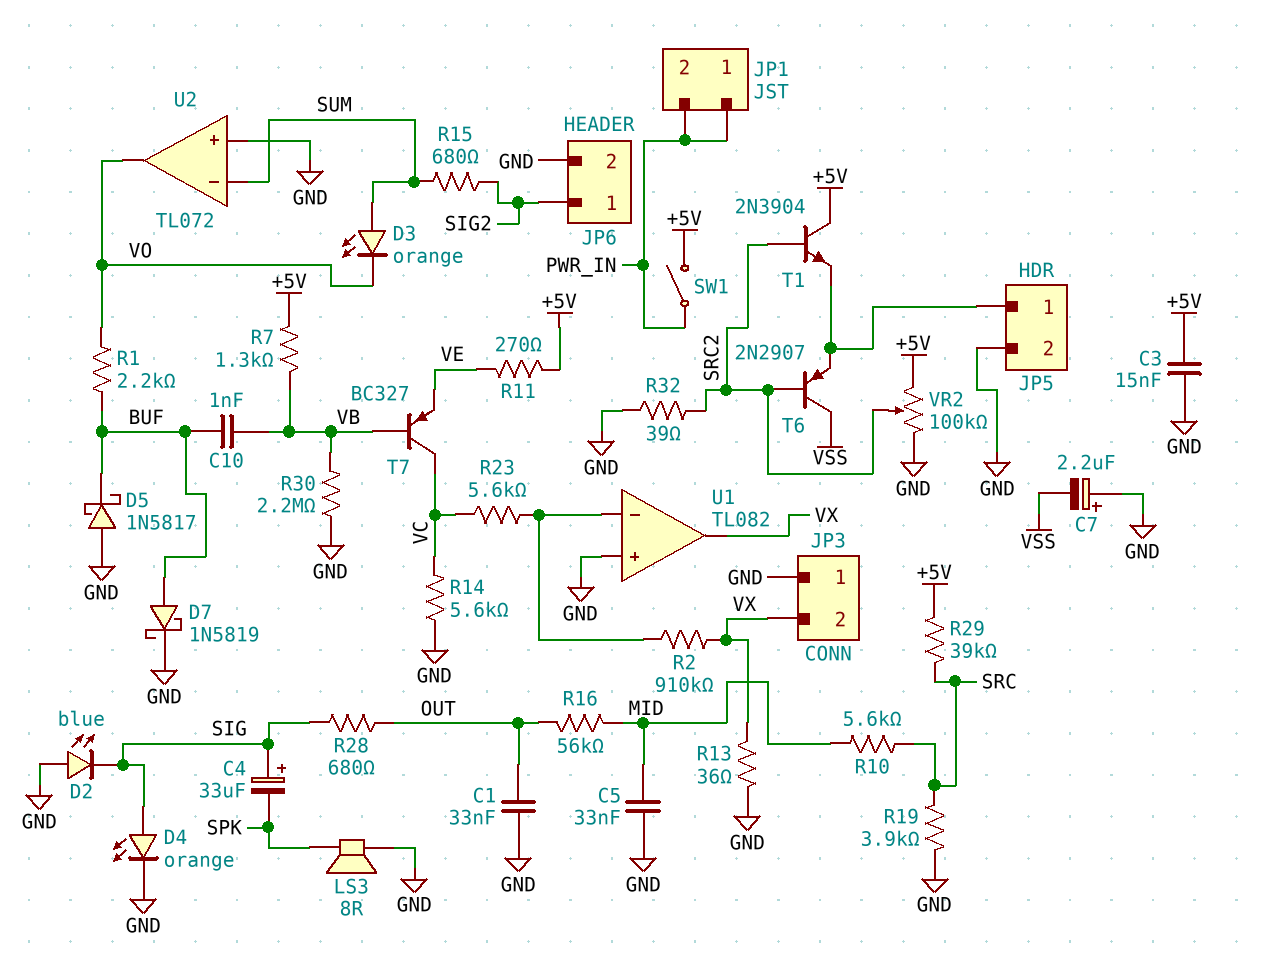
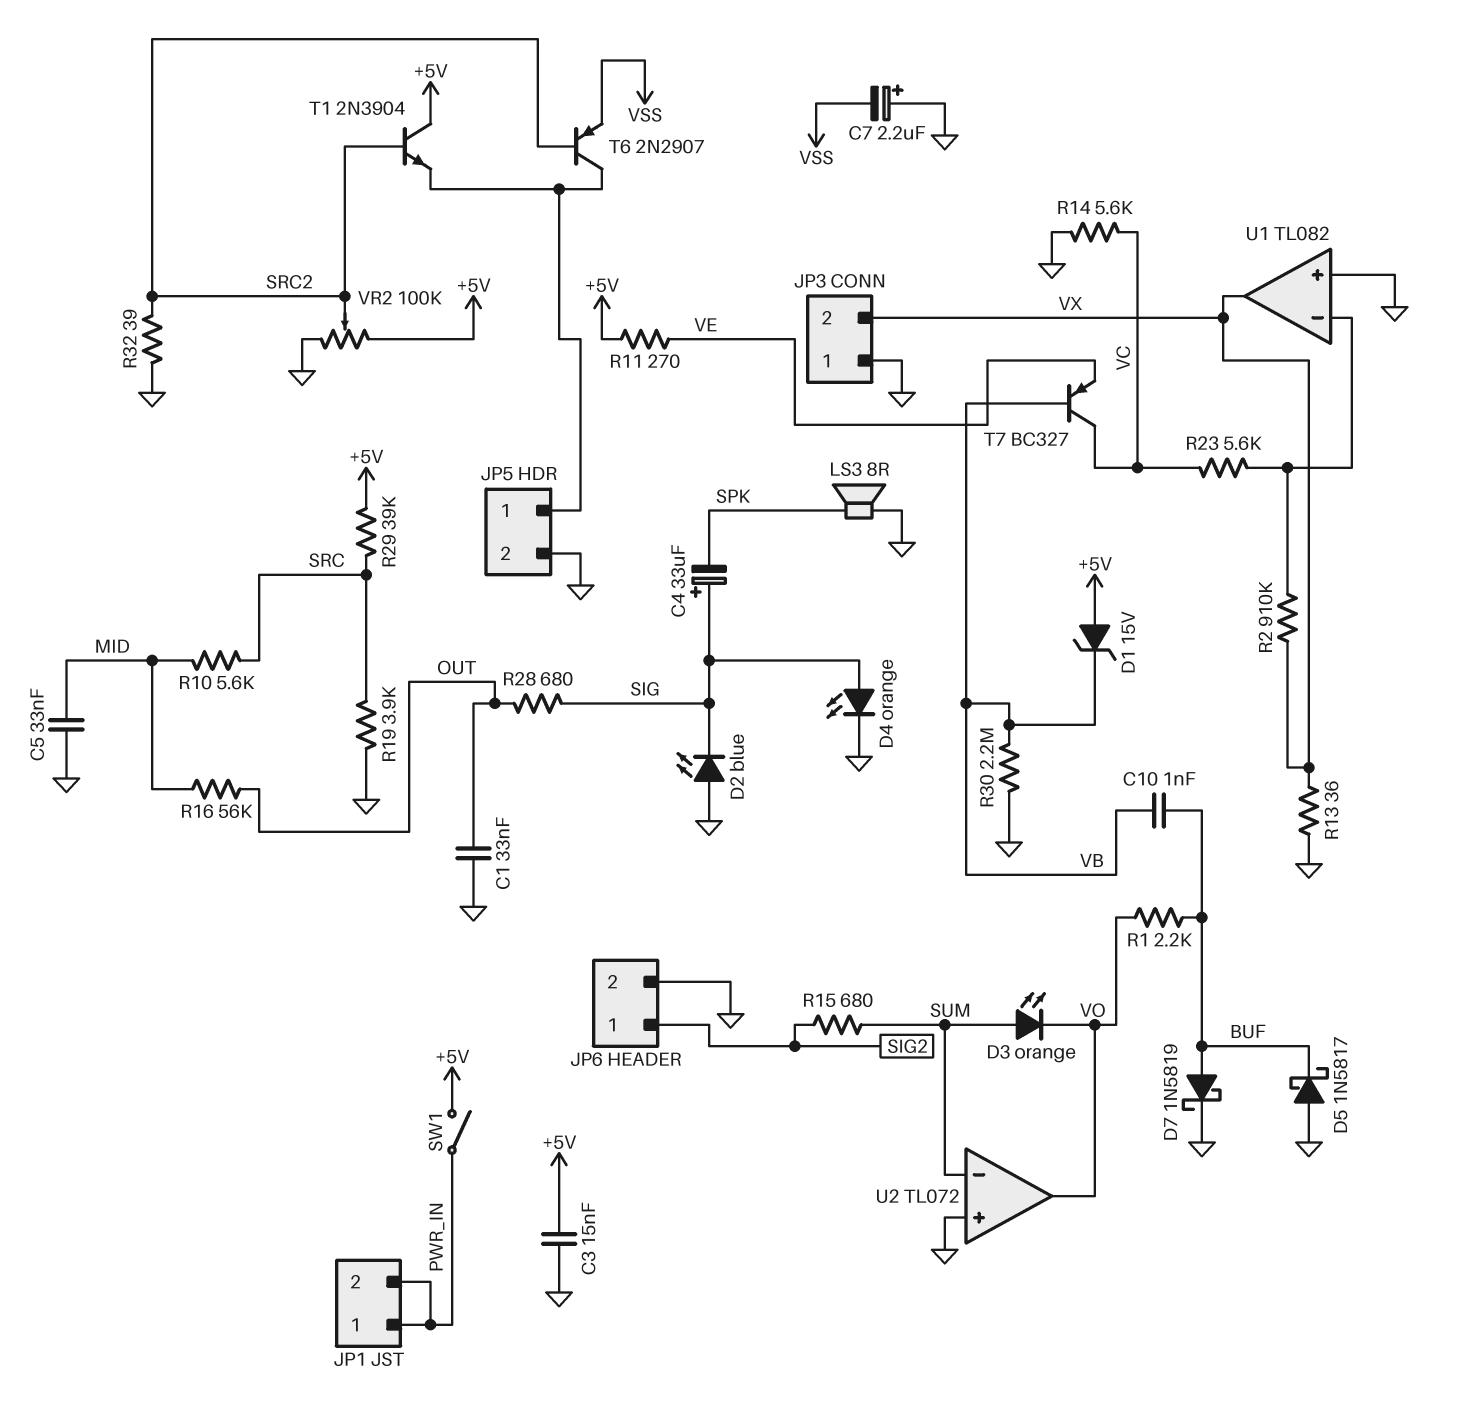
D1: none -> zener 15V (A +5V, K VB)
R7: 1.3k (+5V, VB) -> none
T6: PNP 2N2907 (B SRC2, C VSS, E JP5/1) -> PNP 2N2907 (B SRC2, C JP5/1, E VSS)

